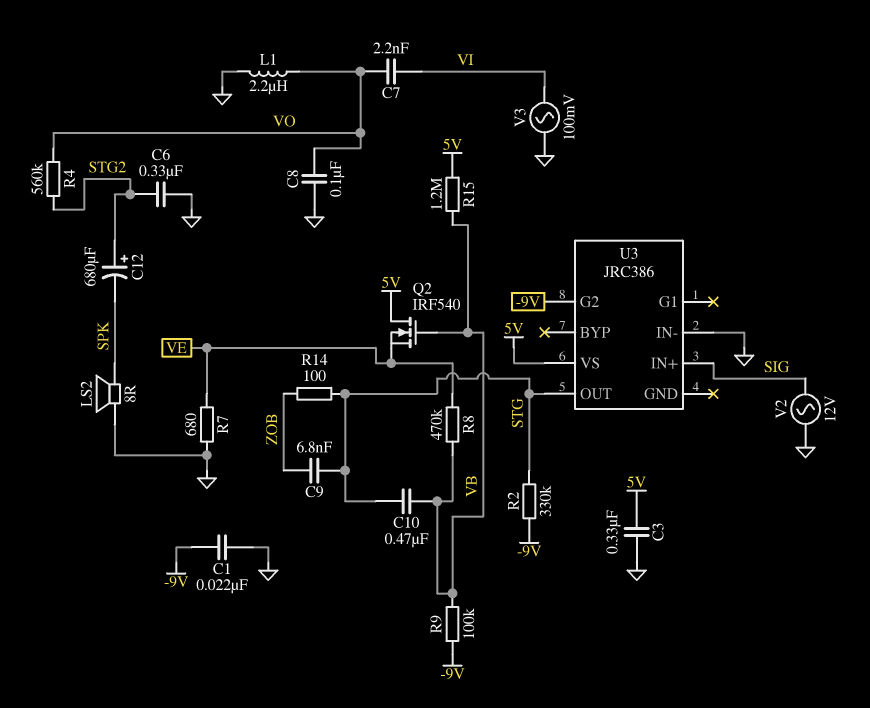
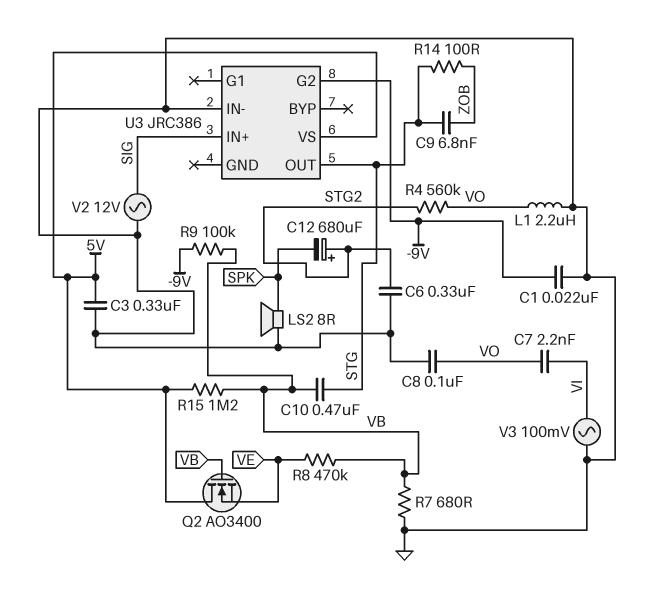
Q2: NMOS IRF540 (G VB, D 5V, S VE) -> NMOS AO3400 (G VB, D 5V, S VE)
R2: 330k (-9V, STG) -> none
R7: 680 (GND, VE) -> 680 (GND, VB)

